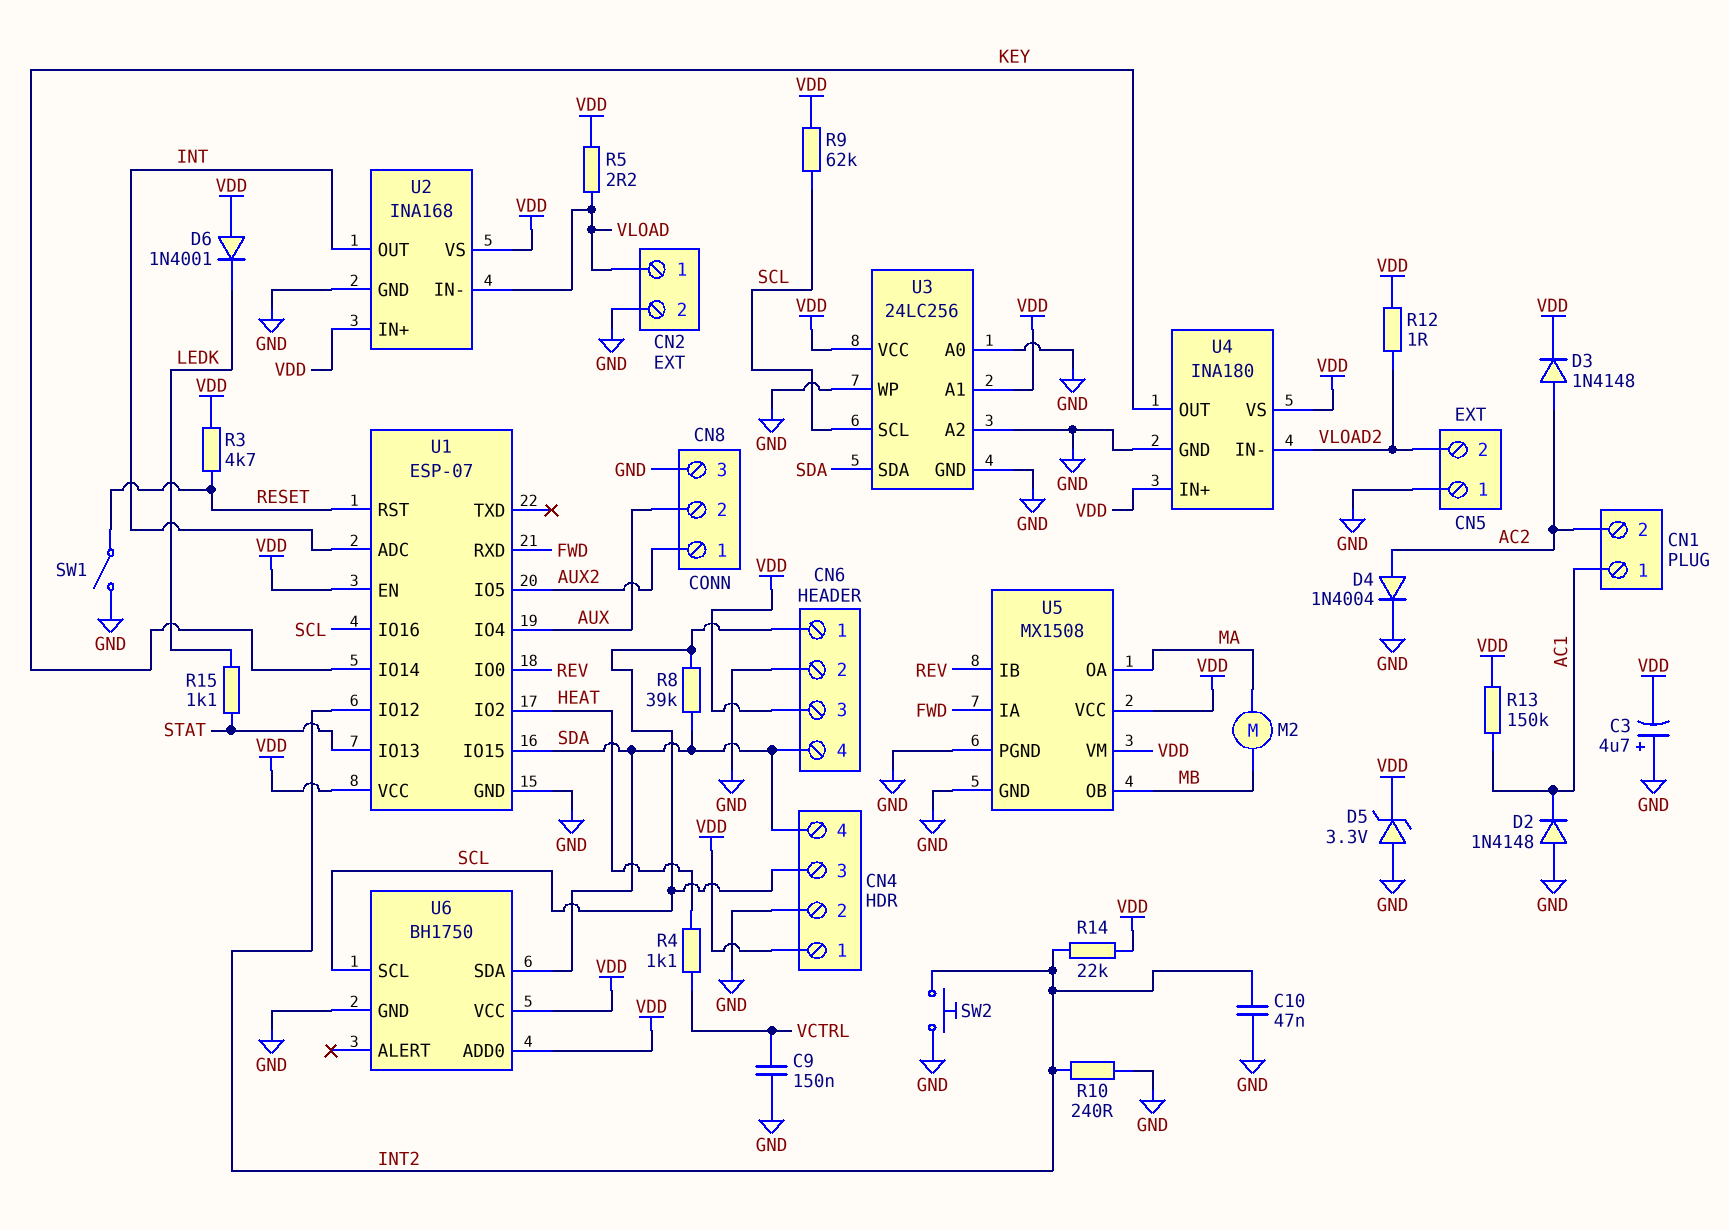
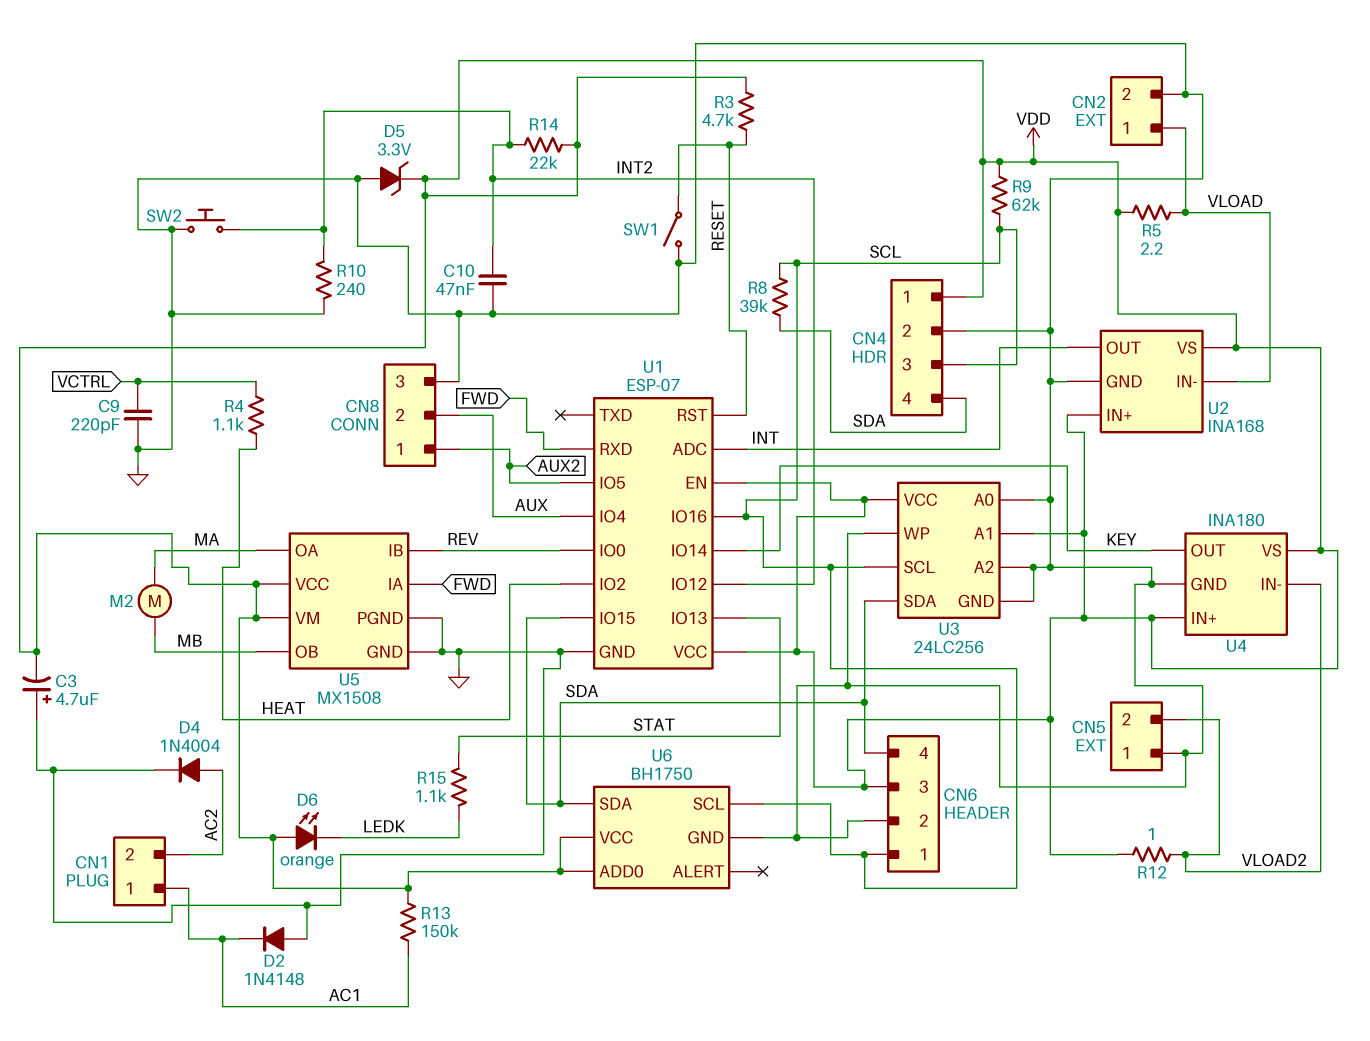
C9: 150nF (GND, VCTRL) -> 220pF (GND, VCTRL)
D3: diode 1N4148 (A AC2, K VDD) -> none
D6: diode 1N4001 (A VDD, K LEDK) -> LED orange (A VDD, K LEDK)

